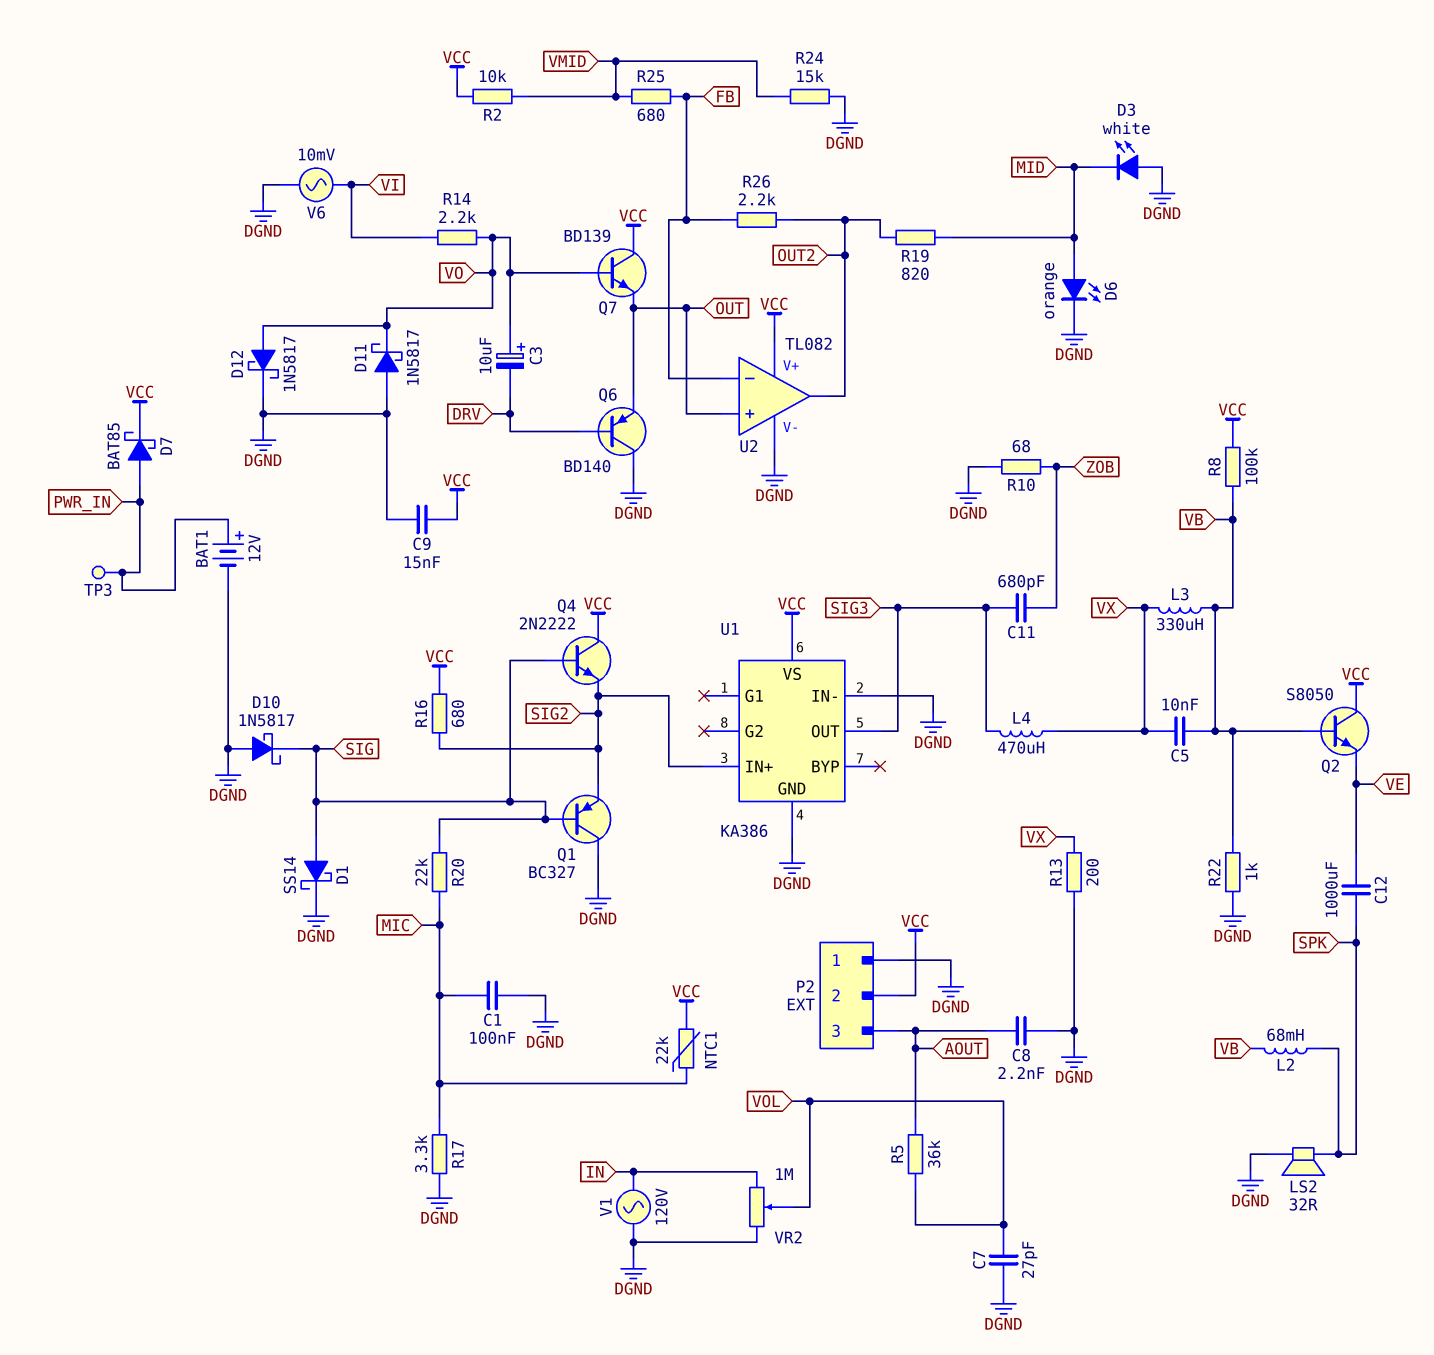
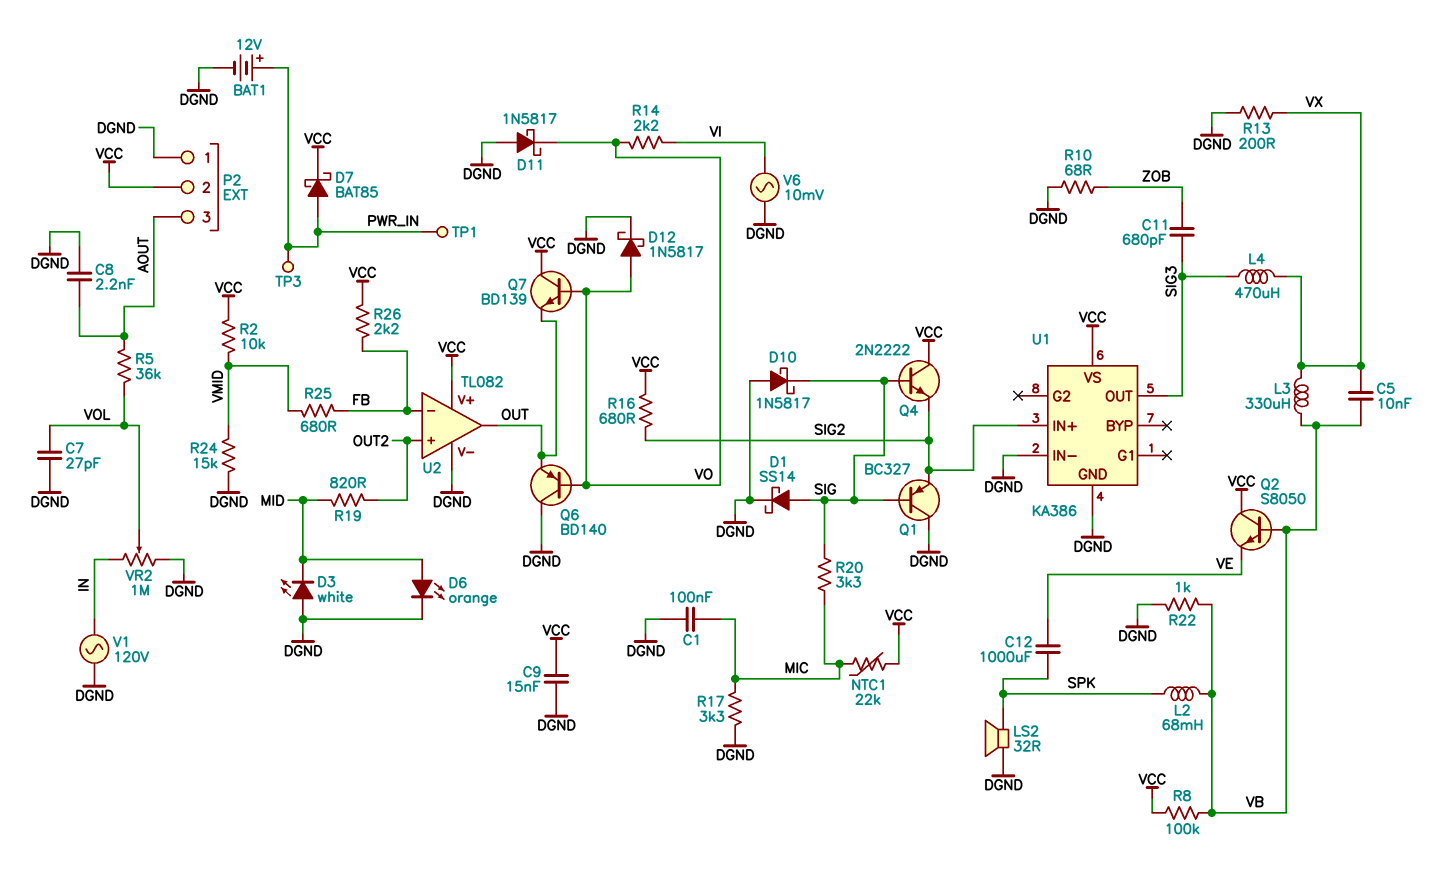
C3: 10uF (plus VO, minus DRV) -> none
Q6: PNP BD140 (B DRV, C DGND, E OUT) -> PNP BD140 (B VO, C DGND, E OUT)
R20: 22k (MIC, SIG) -> 3.3k (MIC, SIG)
R26: 2.2k (FB, OUT2) -> 2.2k (FB, VCC)
TP1: none -> test point (PWR_IN)
U2 pin in+: OUT -> OUT2
U2 pin out: OUT2 -> OUT

